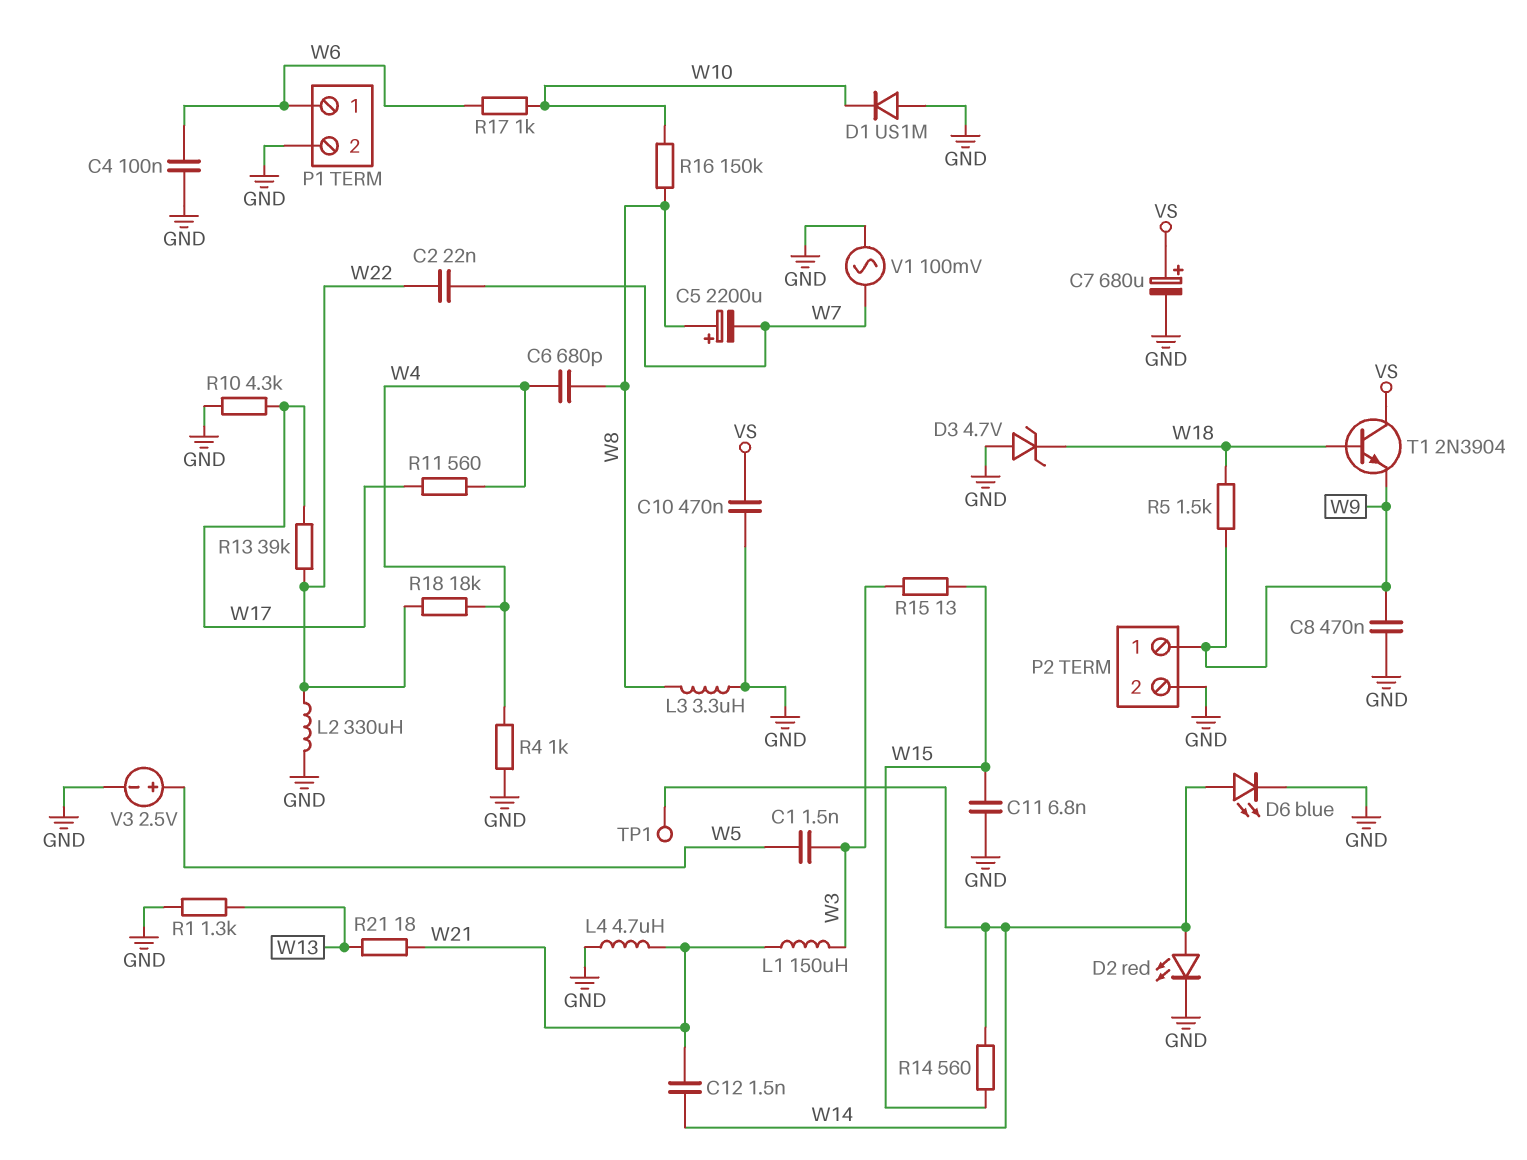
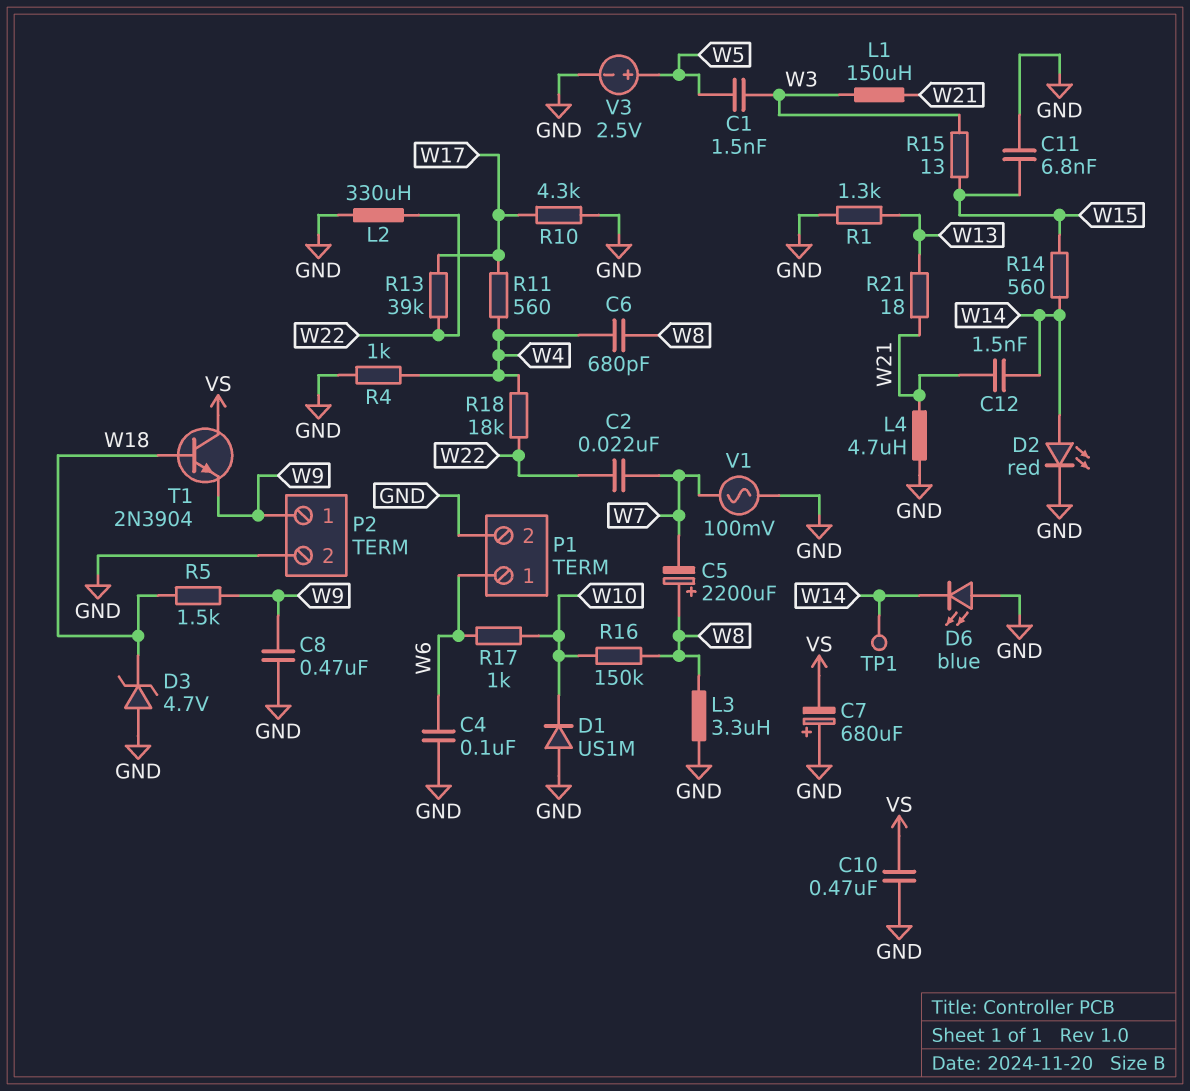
C7: 680uF (plus VS, minus GND) -> 680uF (plus GND, minus VS)
D6: LED blue (A W14, K GND) -> LED blue (A GND, K W14)

